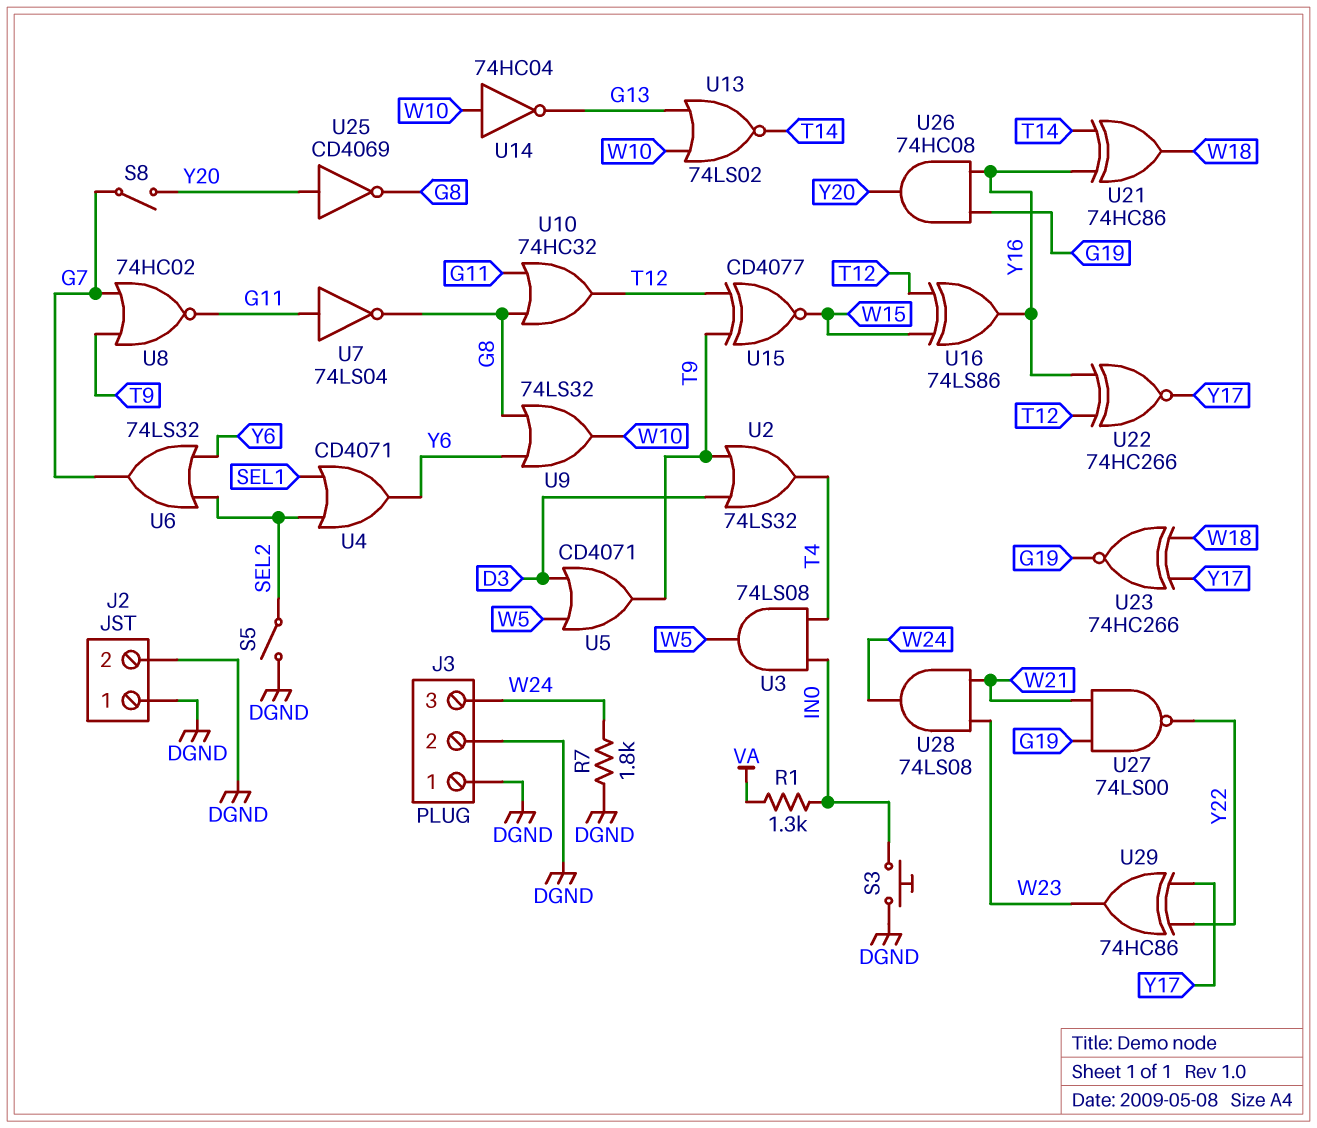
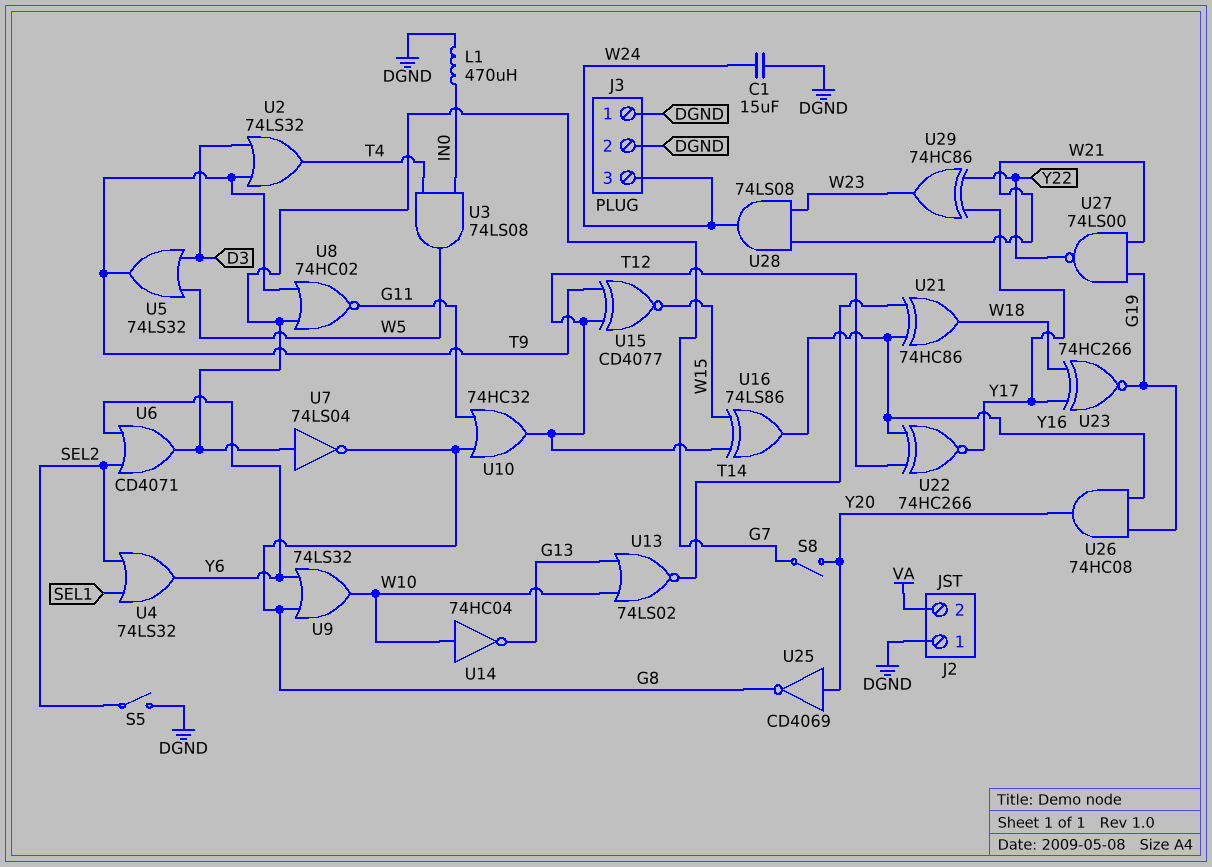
C1: none -> 15uF (DGND, W24)
J2 pin 2: DGND -> VA
L1: none -> 470uH (DGND, IN0)
R1: 1.3k (IN0, VA) -> none
R7: 1.8k (DGND, W24) -> none
S3: button (DGND, IN0) -> none
U4: OR CD4071 (in SEL1, in SEL2, out Y6) -> OR 74LS32 (in SEL1, in SEL2, out Y6)
U5: OR CD4071 (in D3, in W5, out T9) -> OR 74LS32 (in D3, in W5, out T9)
U6: OR 74LS32 (in SEL2, in Y6, out G7) -> OR CD4071 (in SEL2, in Y6, out G7)
U7: NOT 74LS04 (in G11, out G8) -> NOT 74LS04 (in G7, out G8)

